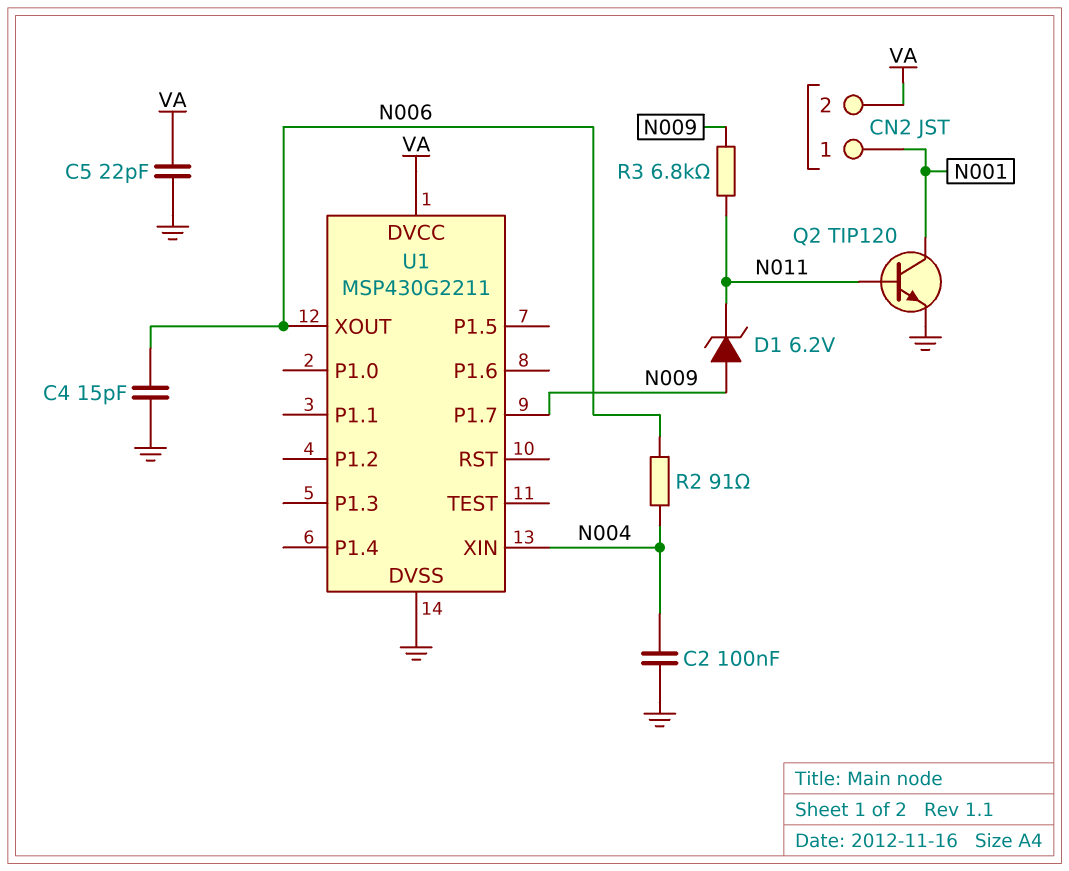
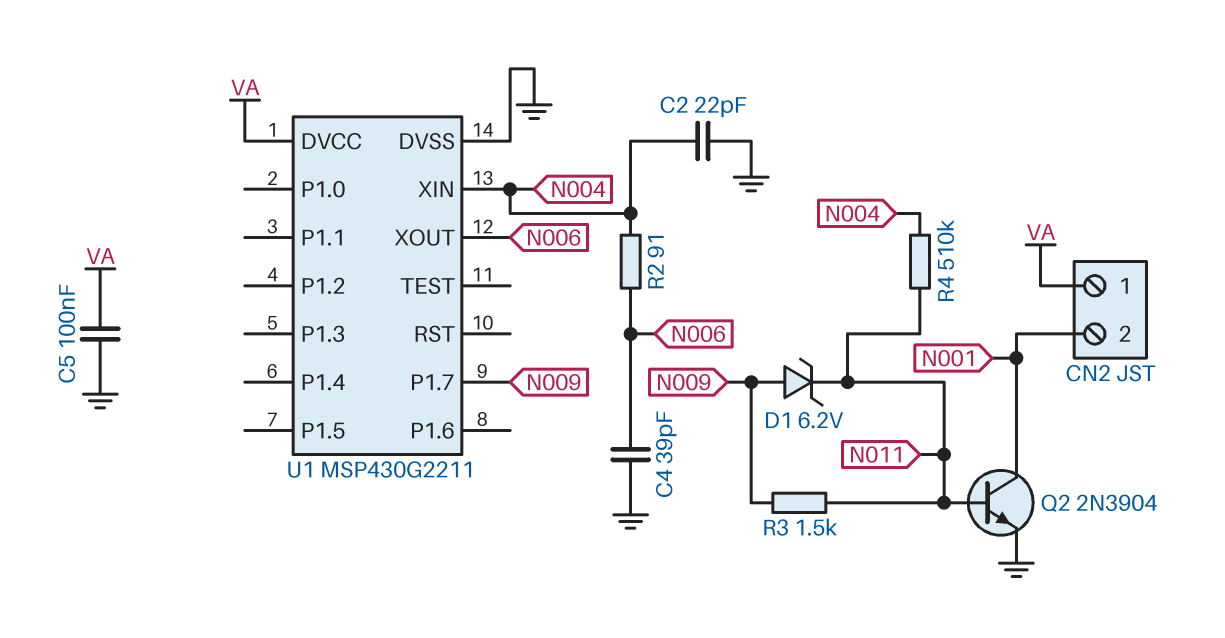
C2: 100nF (GND, N004) -> 22pF (GND, N004)
C4: 15pF (GND, N006) -> 39pF (GND, N006)
C5: 22pF (GND, VA) -> 100nF (GND, VA)
CN2 pin 1: N001 -> VA
CN2 pin 2: VA -> N001
Q2: NPN TIP120 (B N011, C N001, E GND) -> NPN 2N3904 (B N011, C N001, E GND)
R3: 6.8k (N009, N011) -> 1.5k (N009, N011)
R4: none -> 510k (N004, N011)

